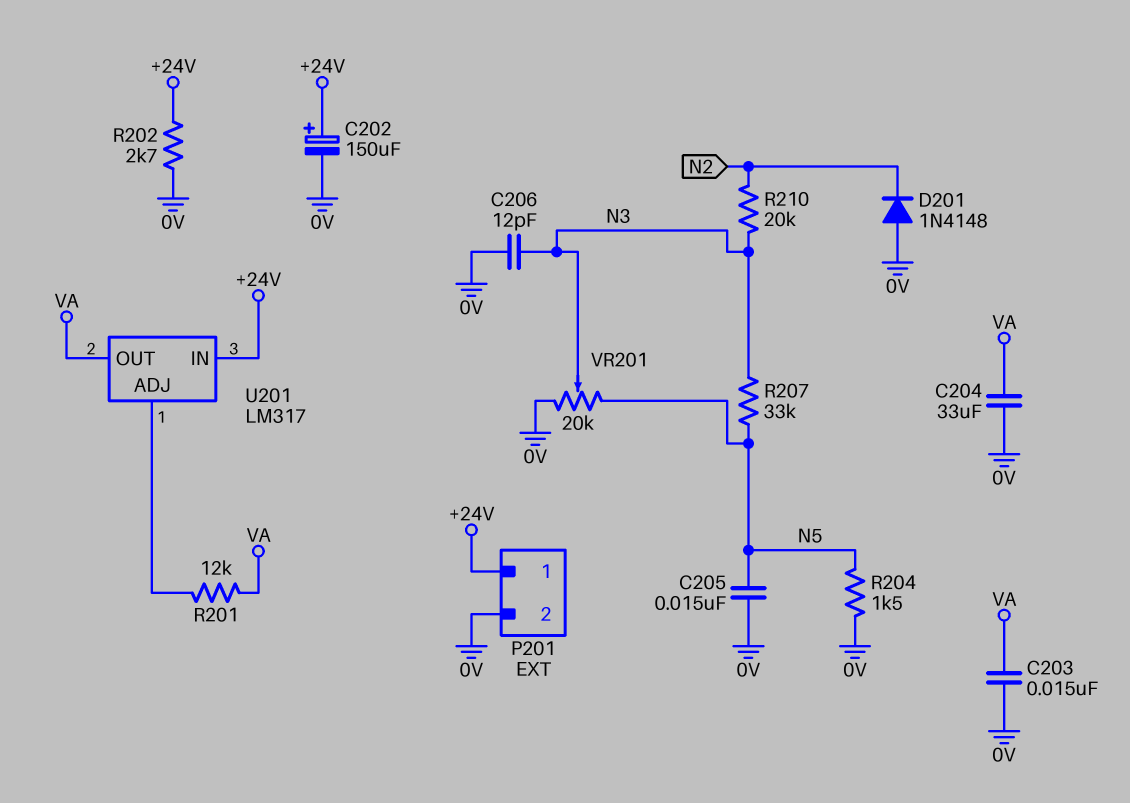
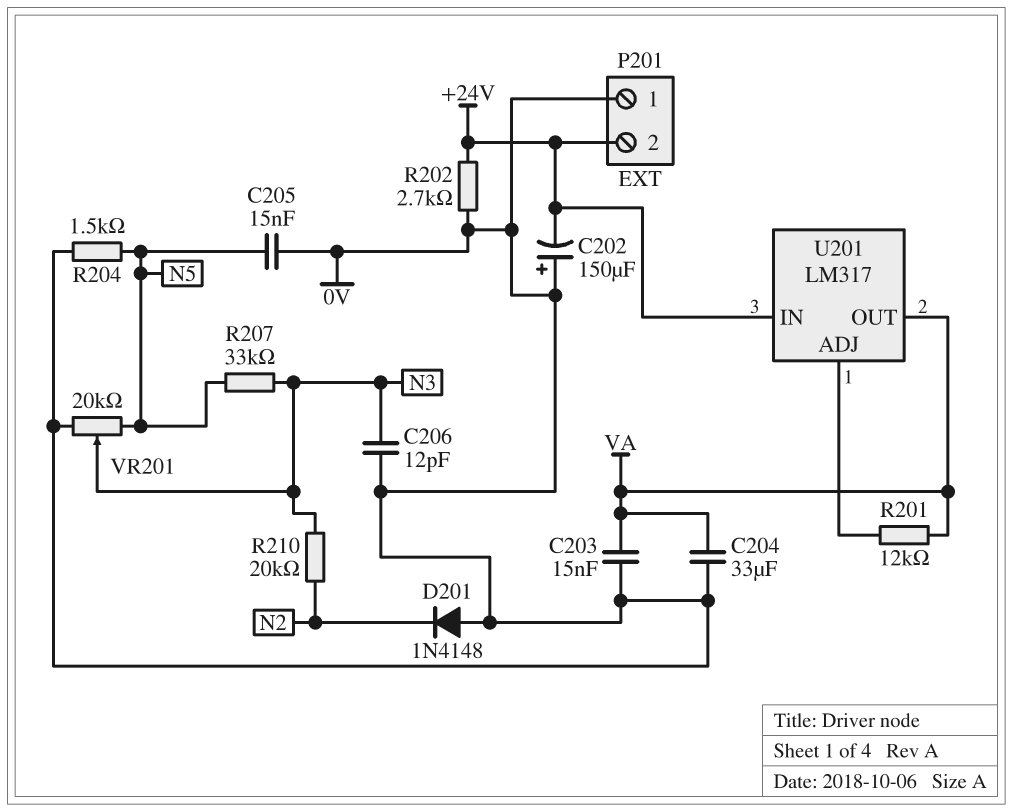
C202: 150uF (plus +24V, minus 0V) -> 150uF (plus 0V, minus +24V)
P201 pin 1: +24V -> 0V
P201 pin 2: 0V -> +24V

